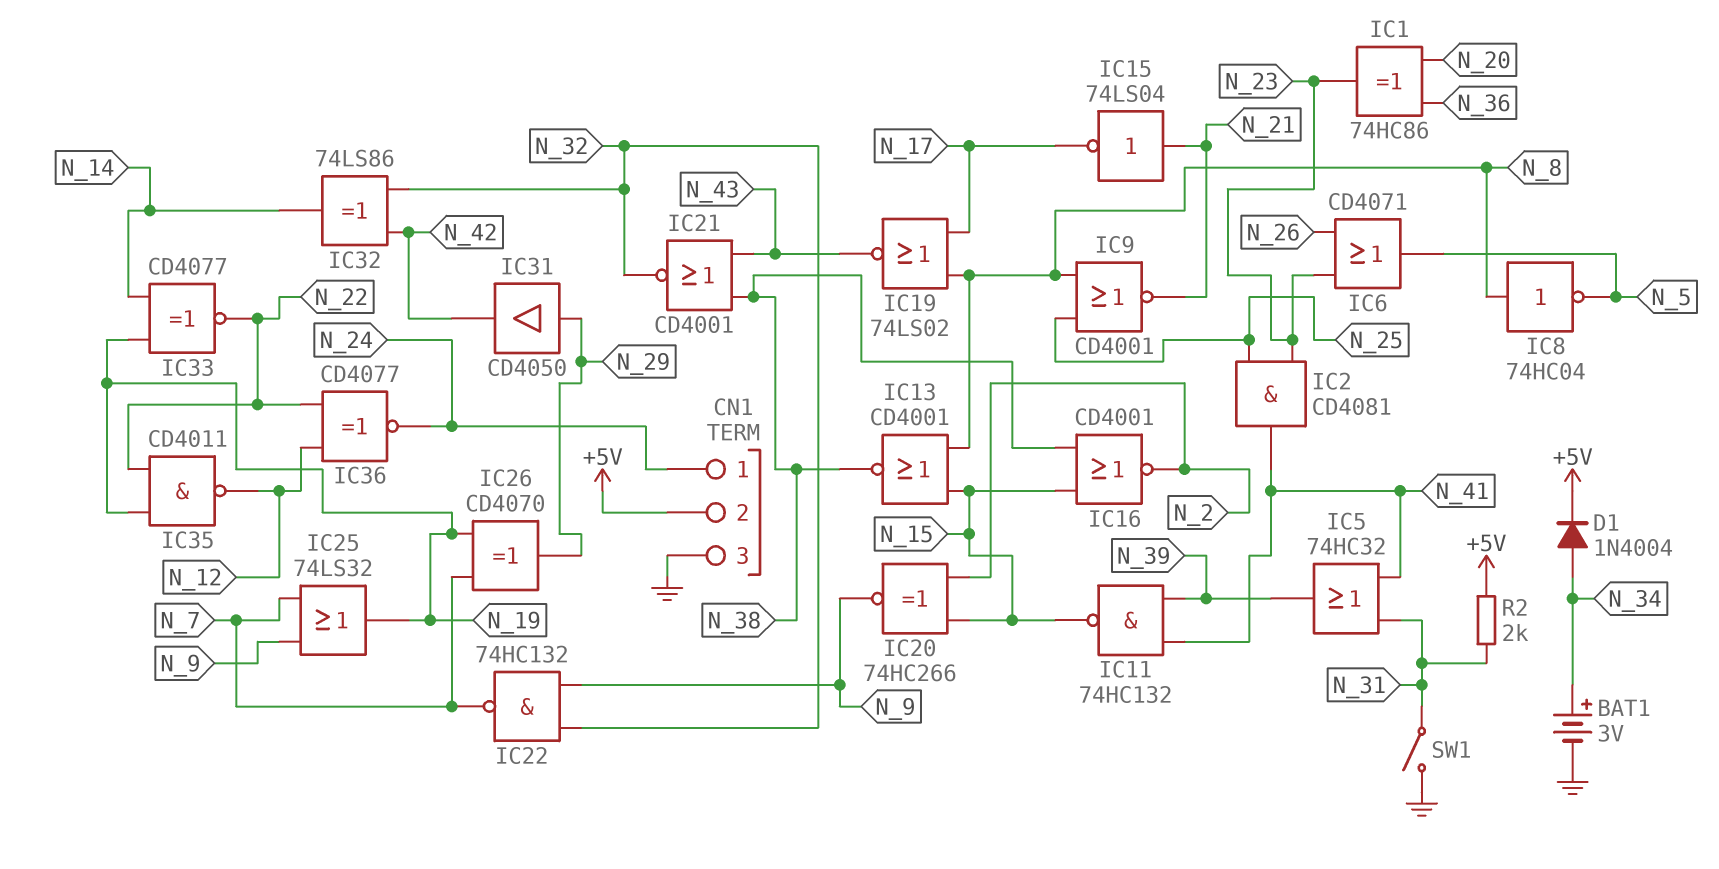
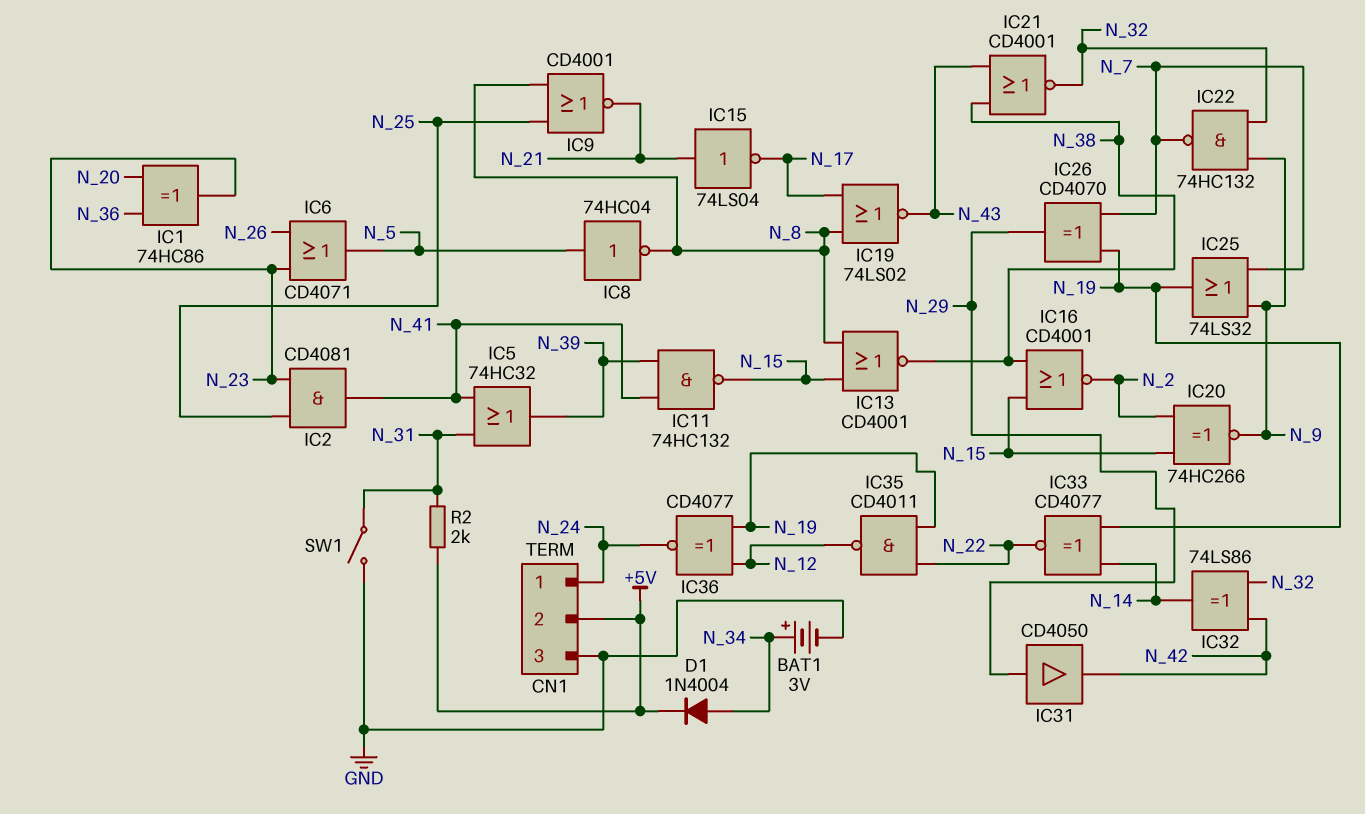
IC8: NOT 74HC04 (in N_8, out N_5) -> NOT 74HC04 (in N_5, out N_8)
IC36: XNOR CD4077 (in N_12, in N_22, out N_24) -> XNOR CD4077 (in N_12, in N_19, out N_24)

